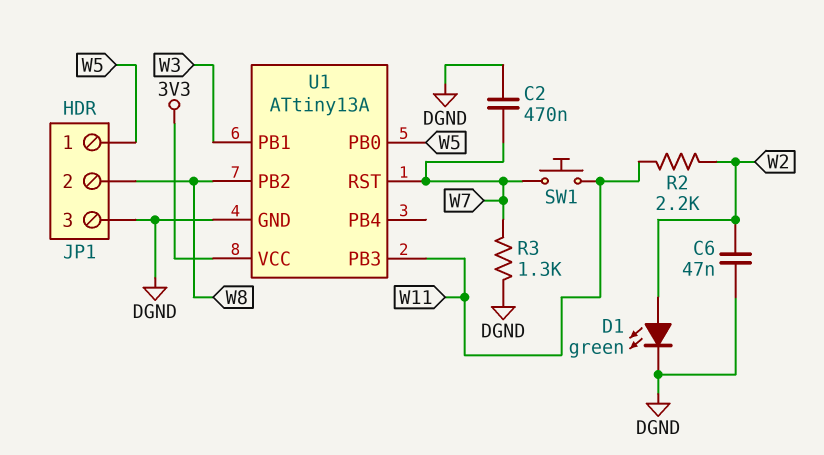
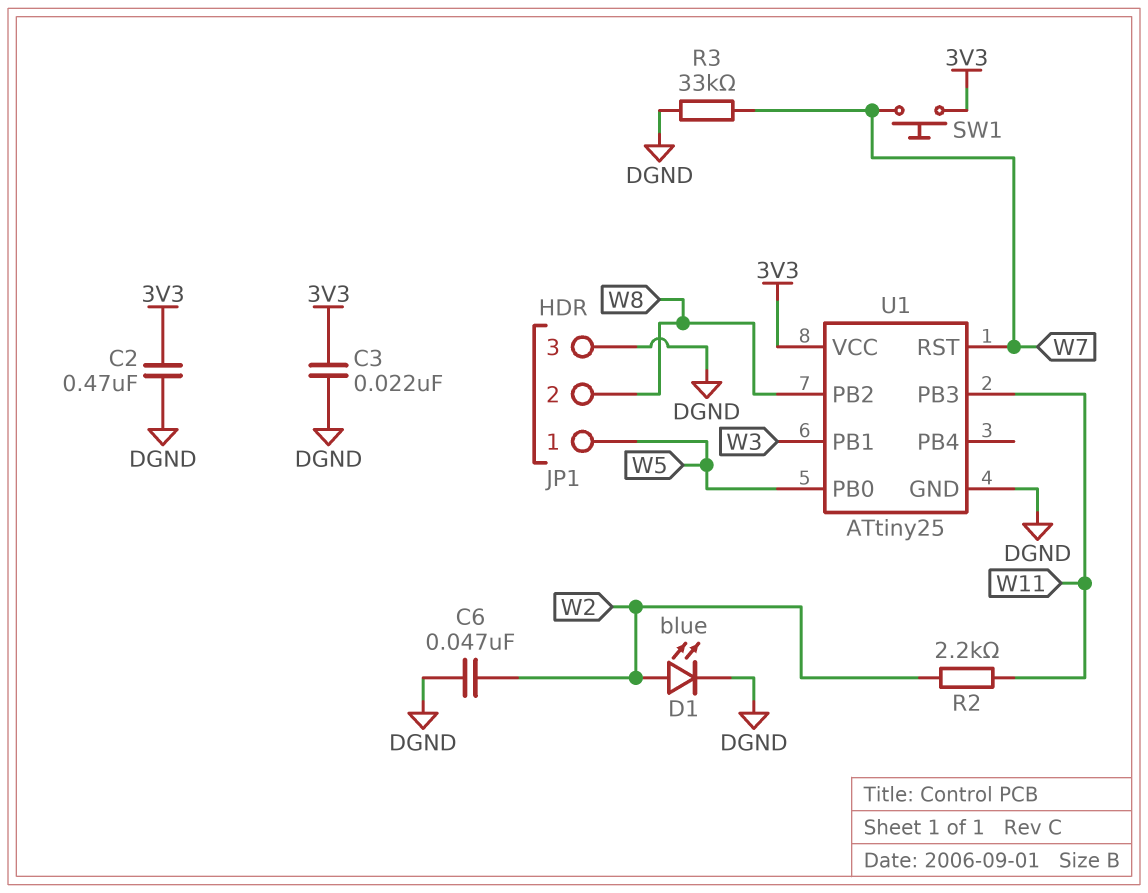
C2: 470nF (DGND, W7) -> 470nF (3V3, DGND)
C3: none -> 22nF (3V3, DGND)
D1: LED green (A W2, K DGND) -> LED blue (A W2, K DGND)
R3: 1.3k (DGND, W7) -> 33k (DGND, W7)
SW1: button (W7, W11) -> button (3V3, W7)
U1: ATtiny13A -> ATtiny25

